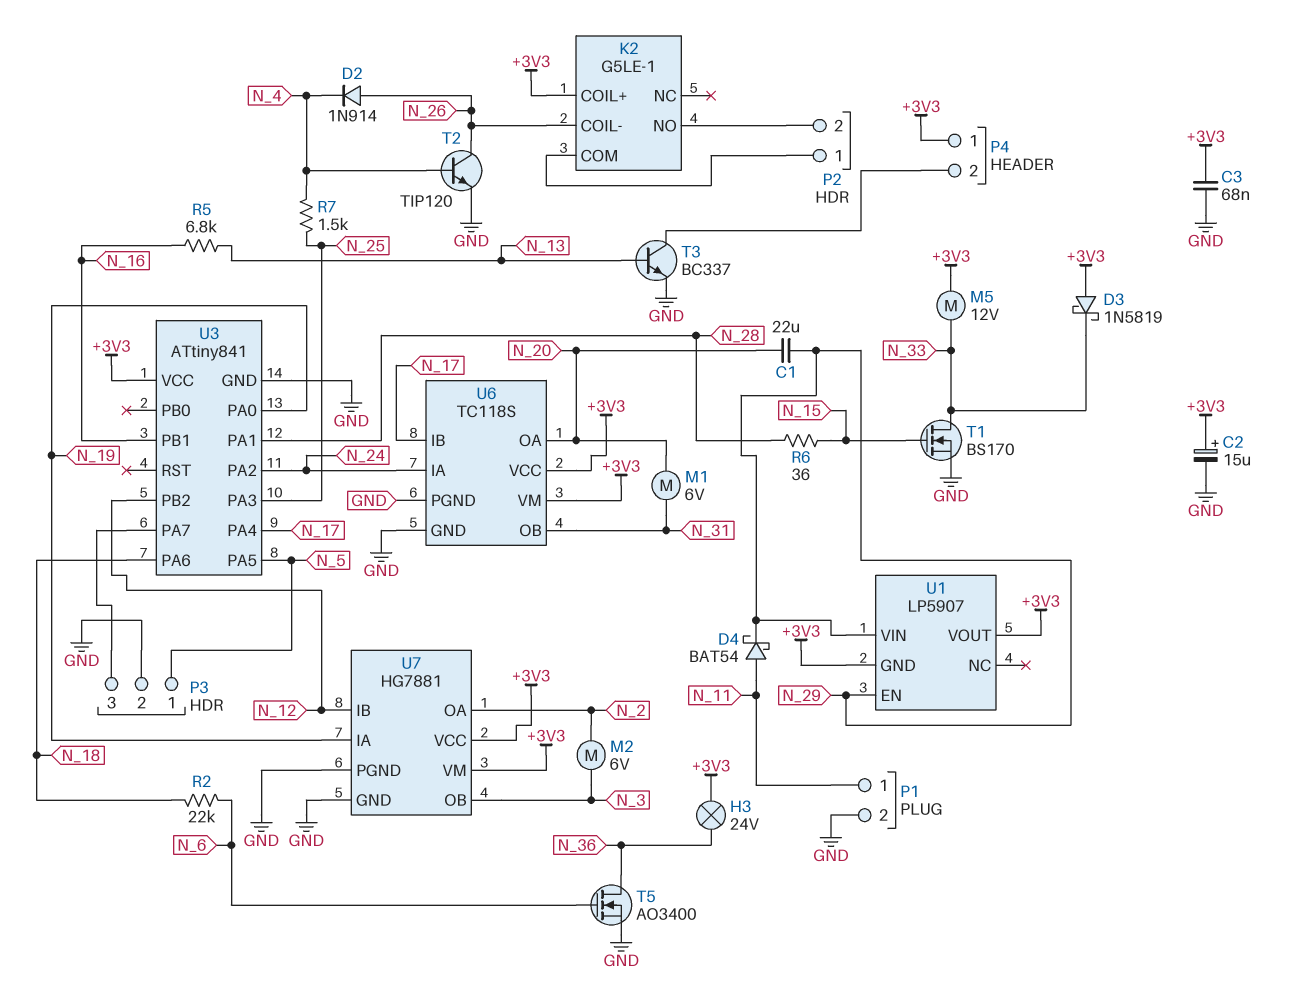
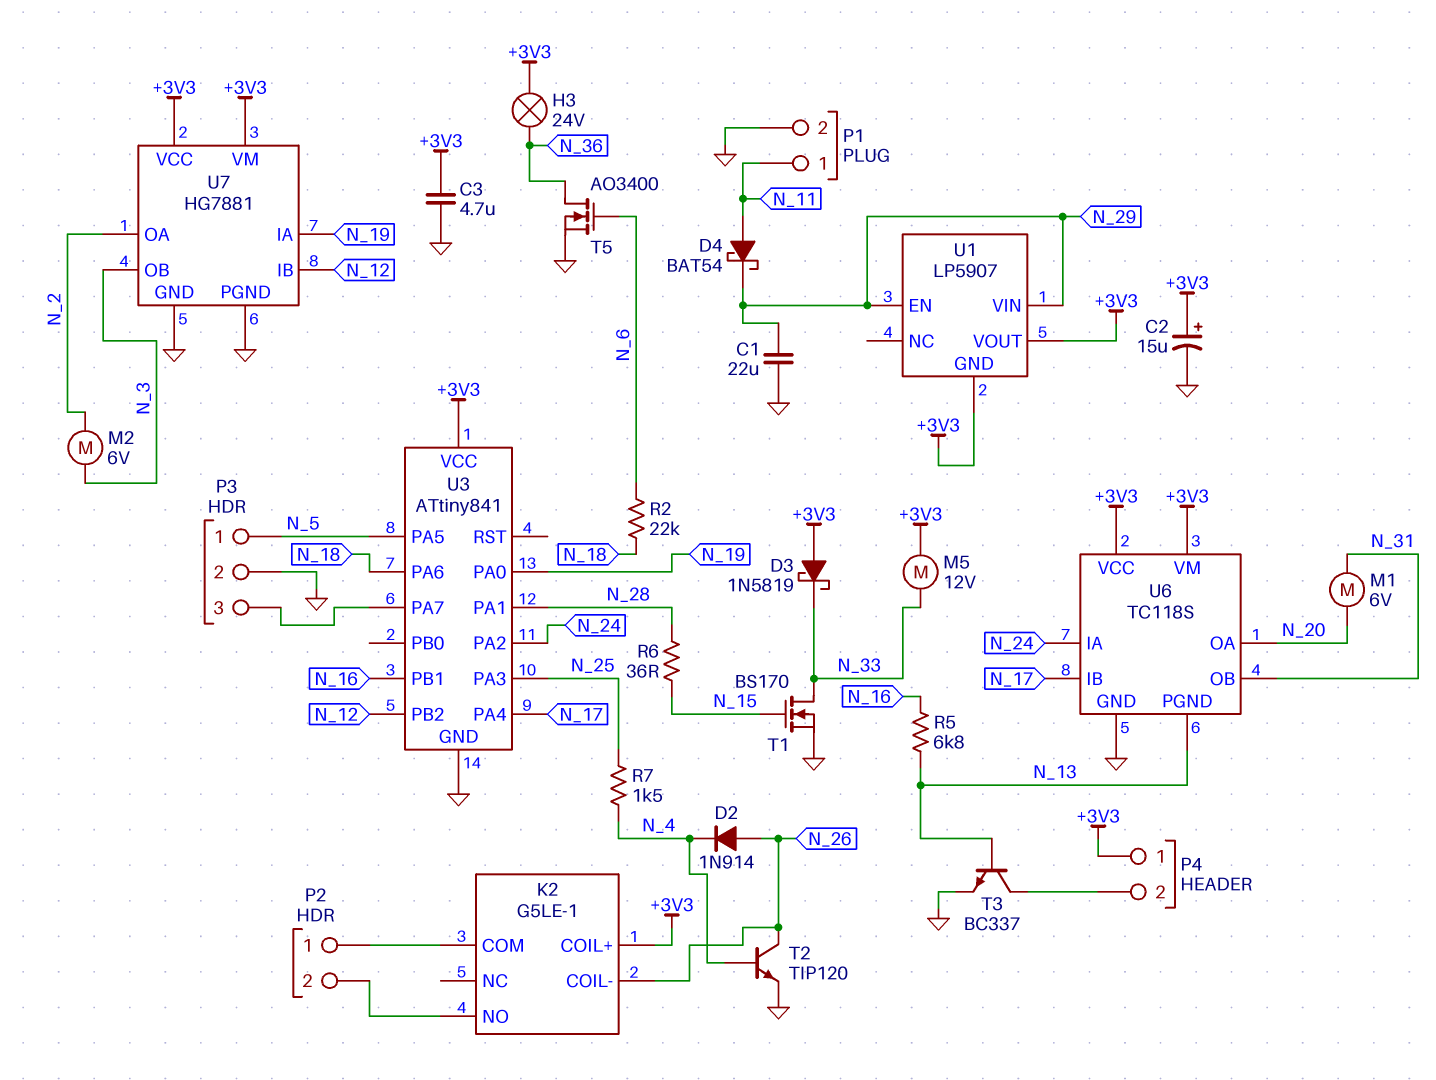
C1: 22uF (N_20, N_29) -> 22uF (GND, N_29)
C3: 68nF (+3V3, GND) -> 4.7uF (+3V3, GND)
U6 pin PGND: GND -> N_13

